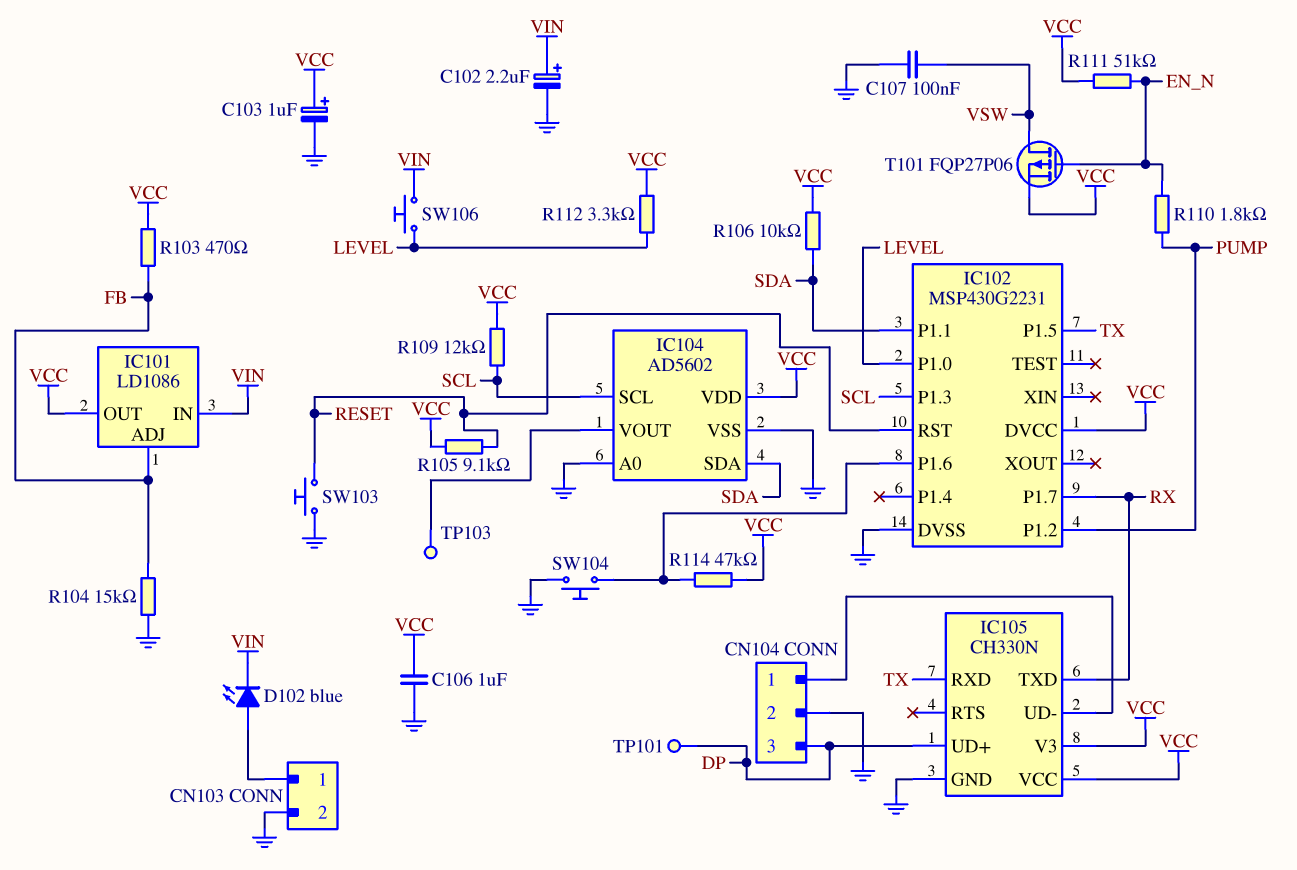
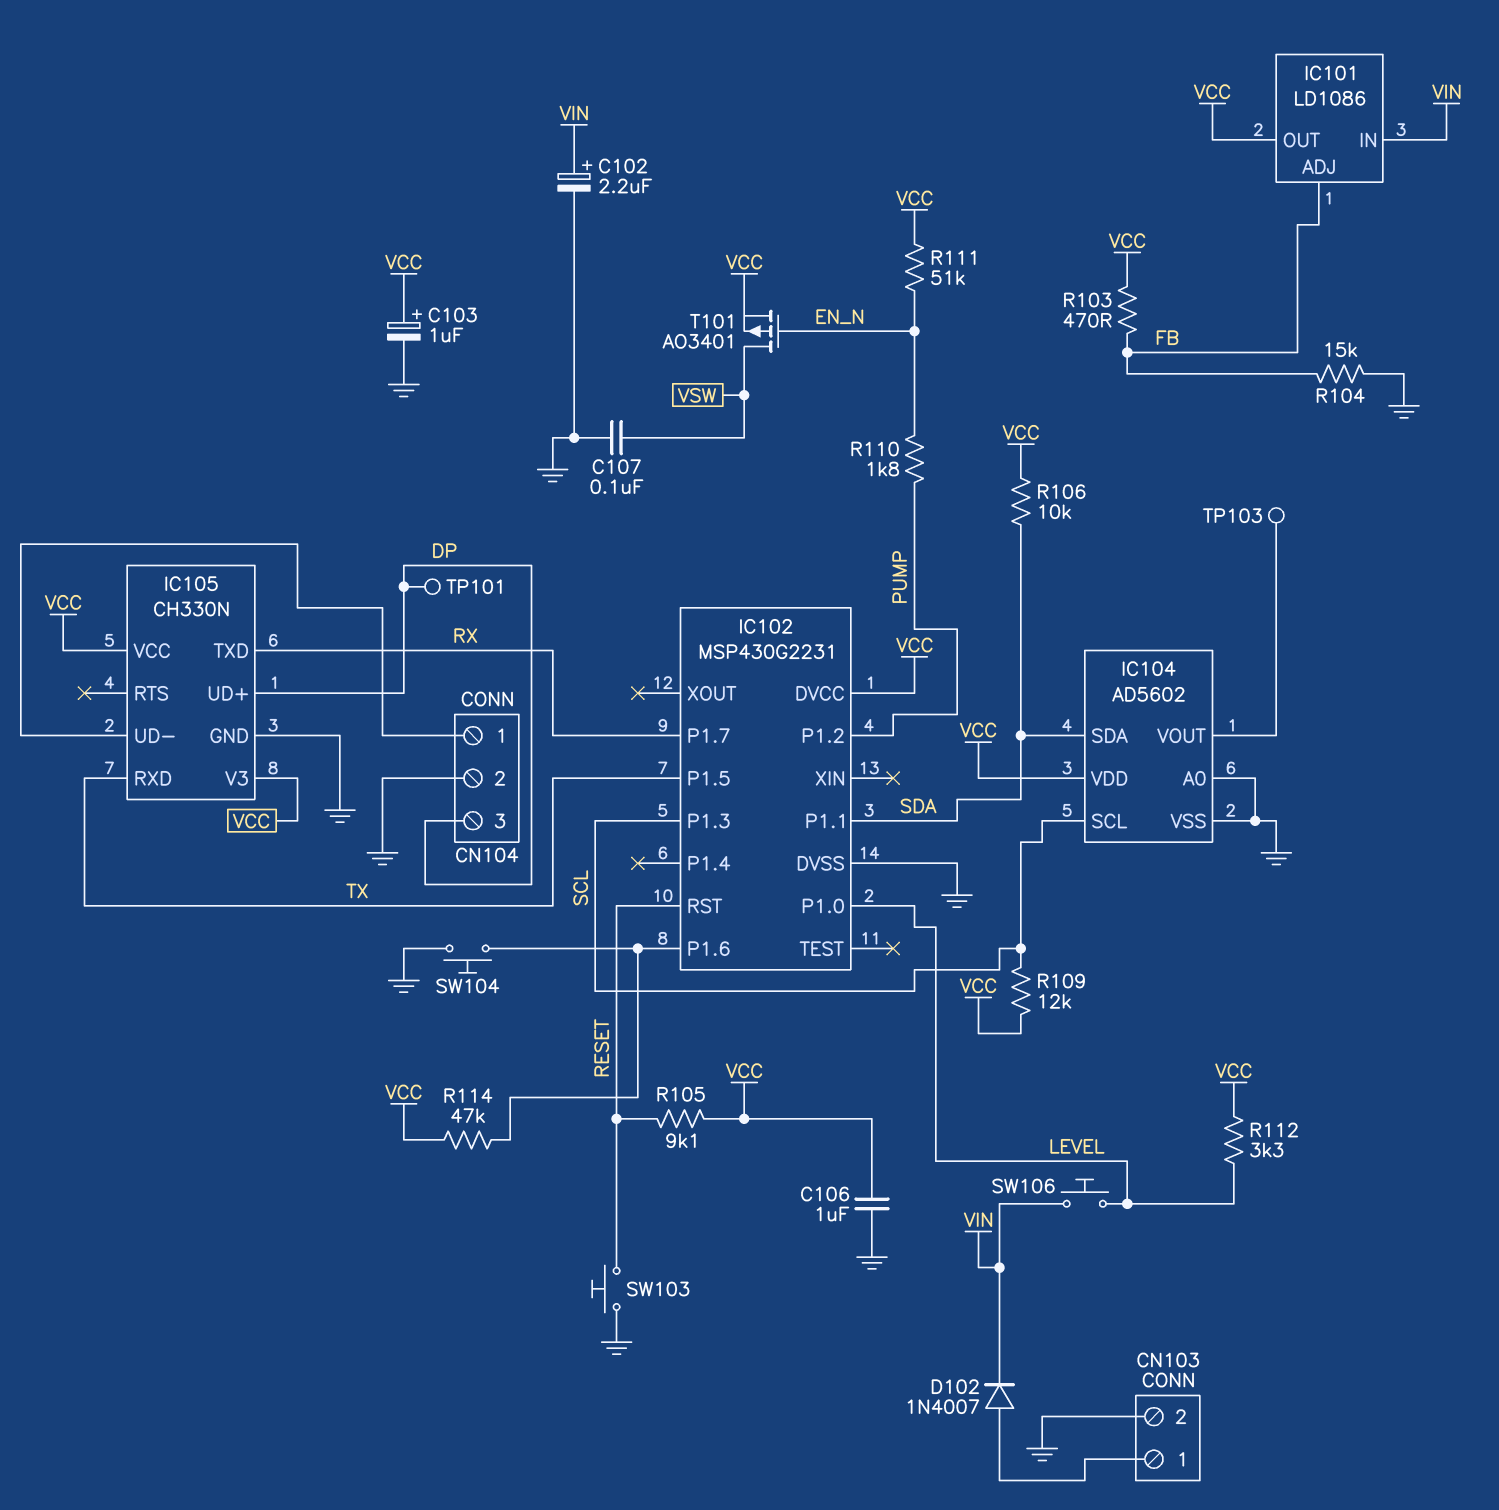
D102: LED blue (A CN103/1, K VIN) -> diode 1N4007 (A CN103/1, K VIN)
T101: PMOS FQP27P06 (G EN_N, D VSW, S VCC) -> PMOS AO3401 (G EN_N, D VSW, S VCC)

